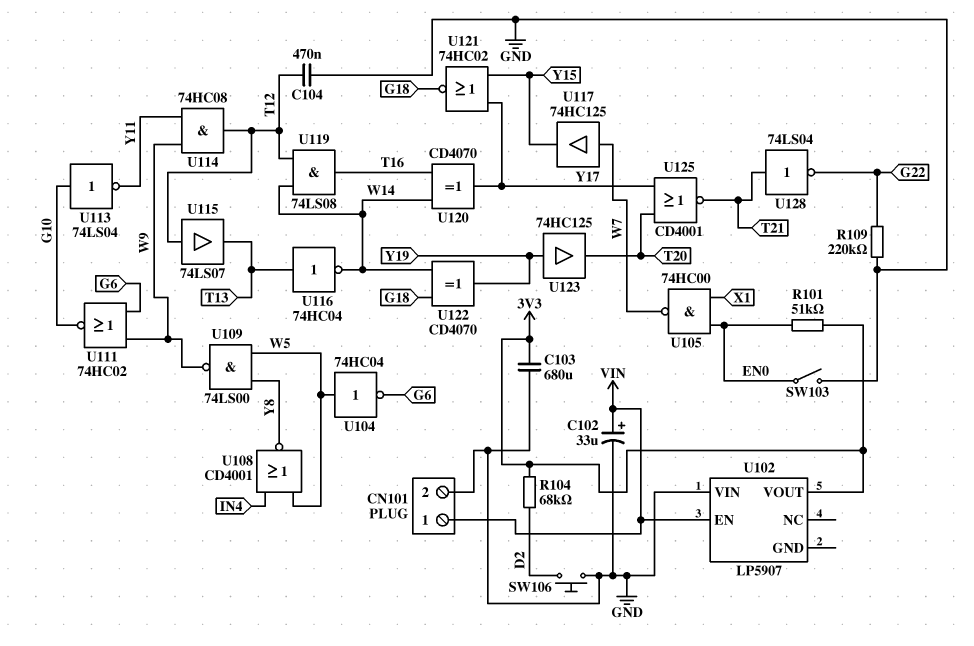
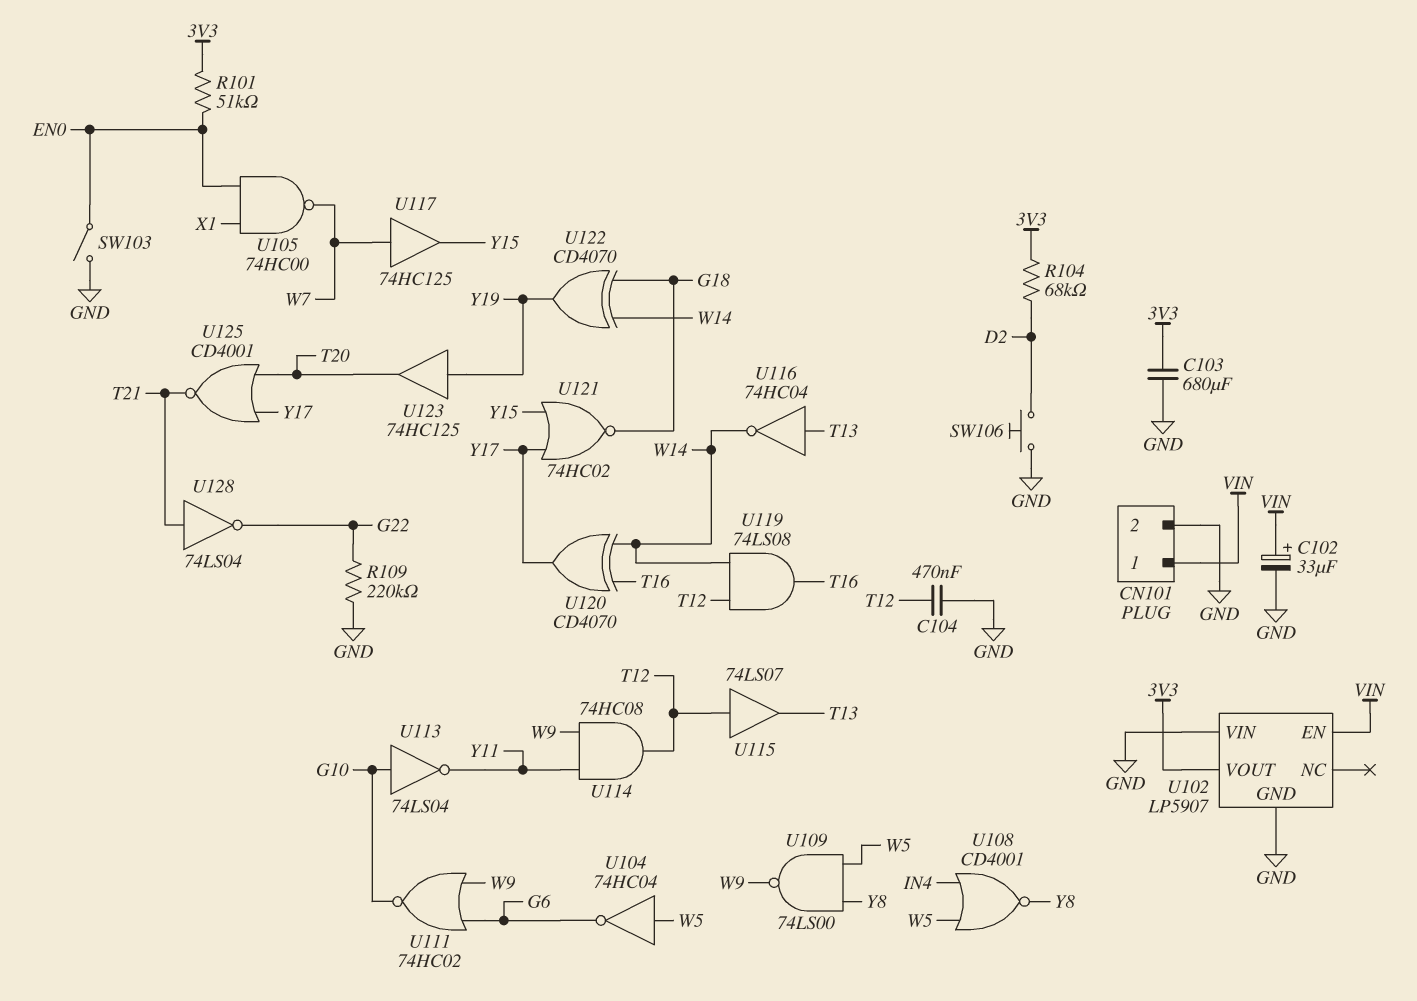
U102 pin GND: none -> GND

